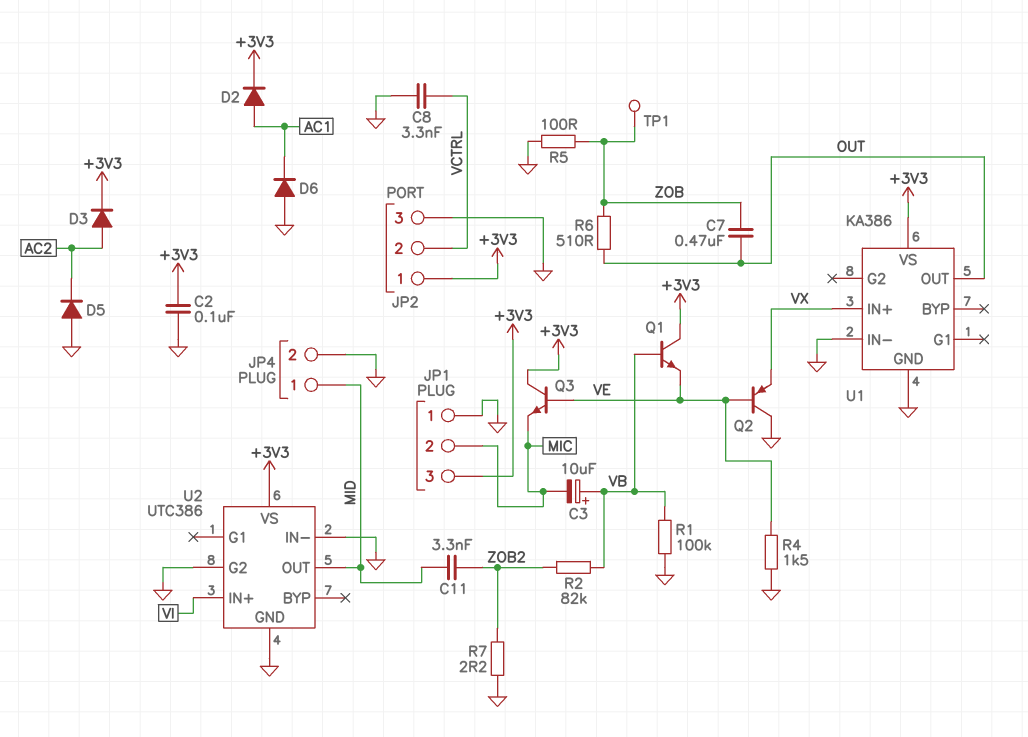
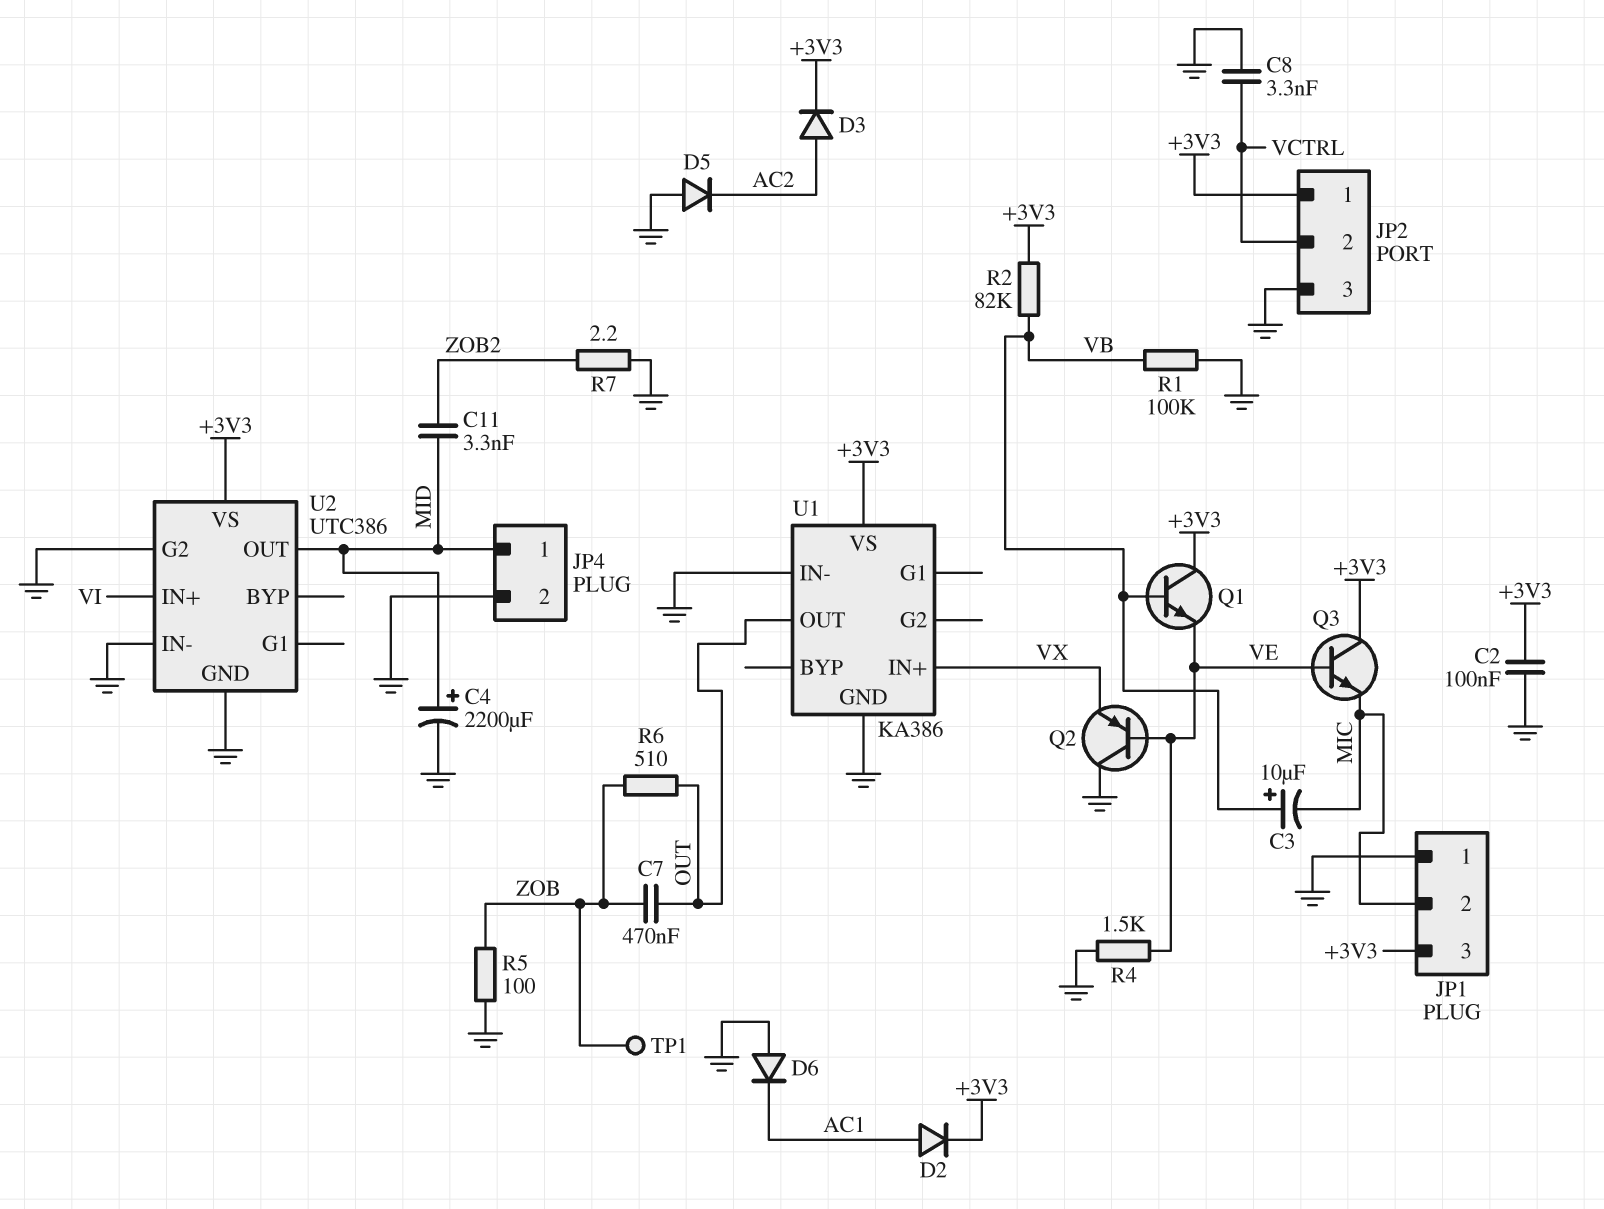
C4: none -> 2200uF (plus MID, minus GND)
R2: 82k (VB, ZOB2) -> 82k (+3V3, VB)

